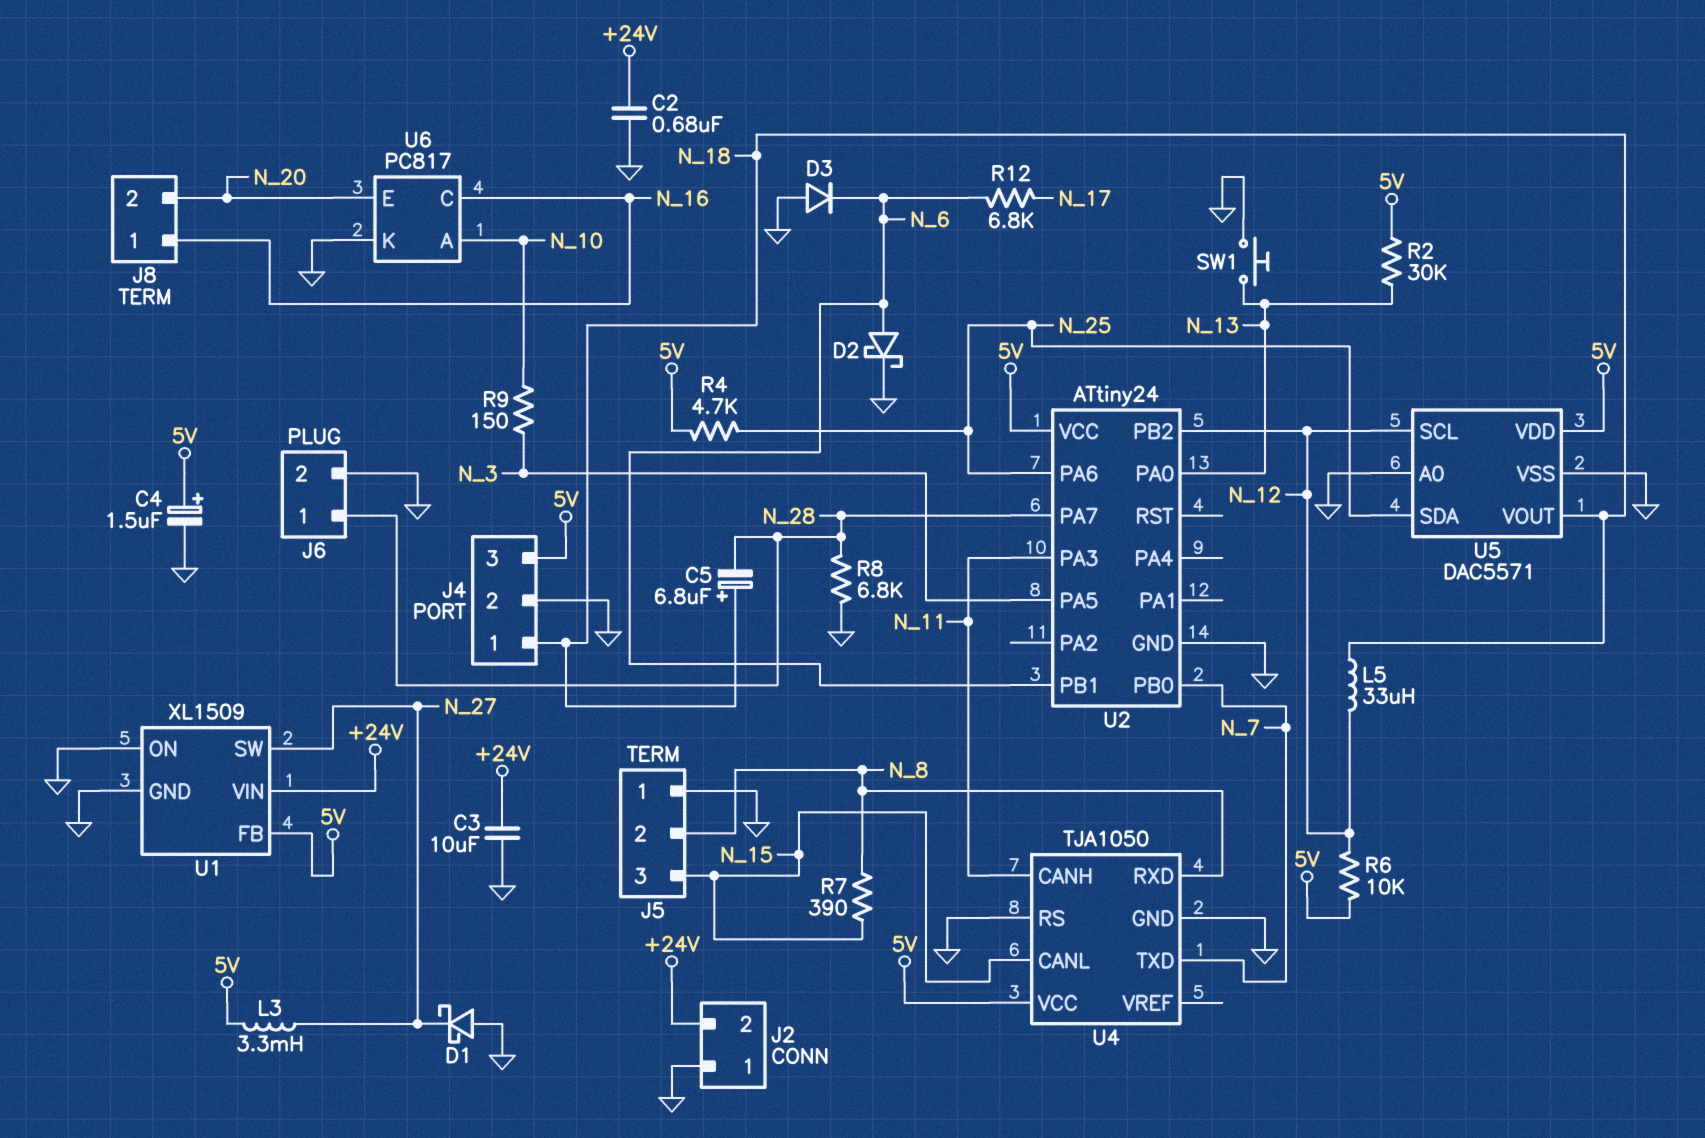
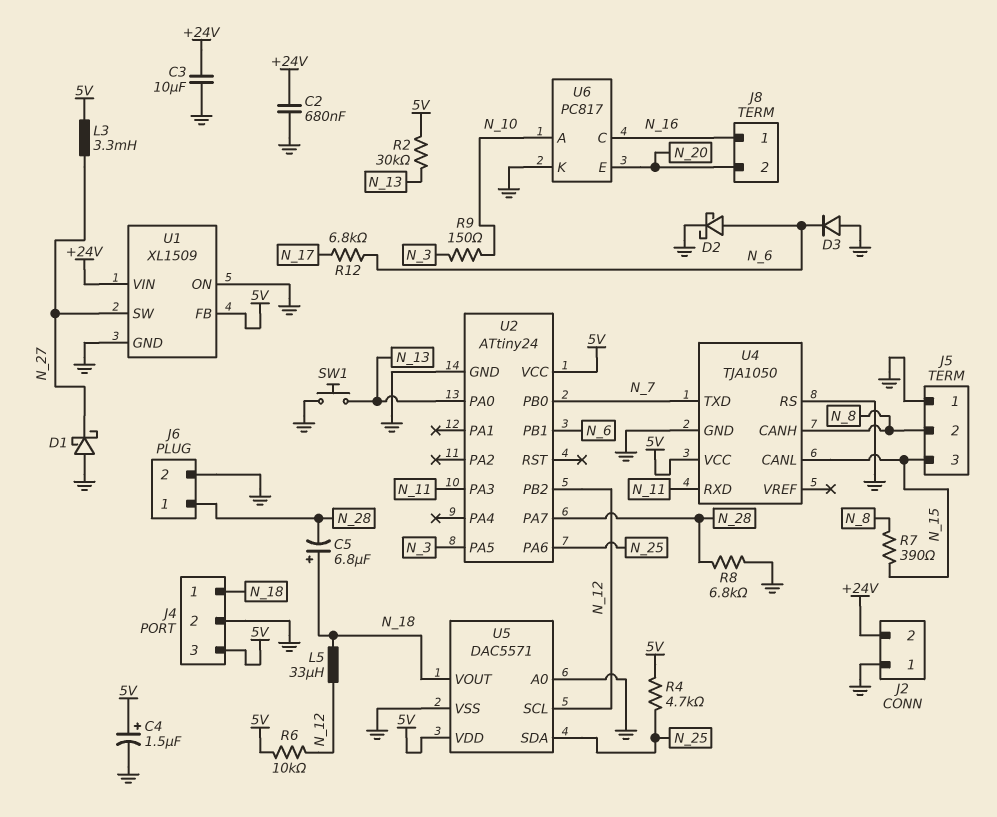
U4 pin CANH: N_11 -> N_8
U4 pin RXD: N_8 -> N_11

